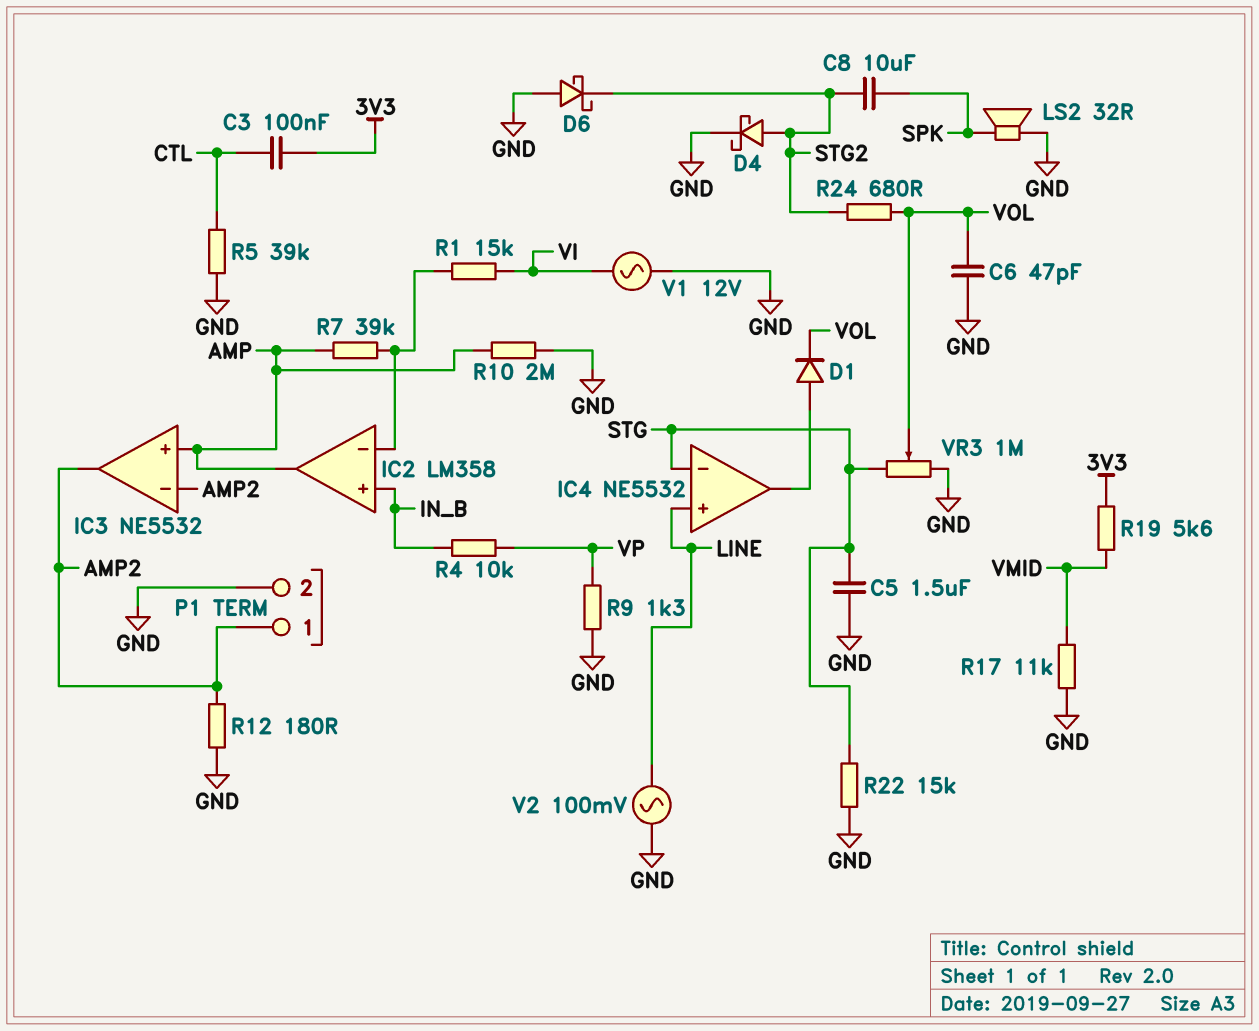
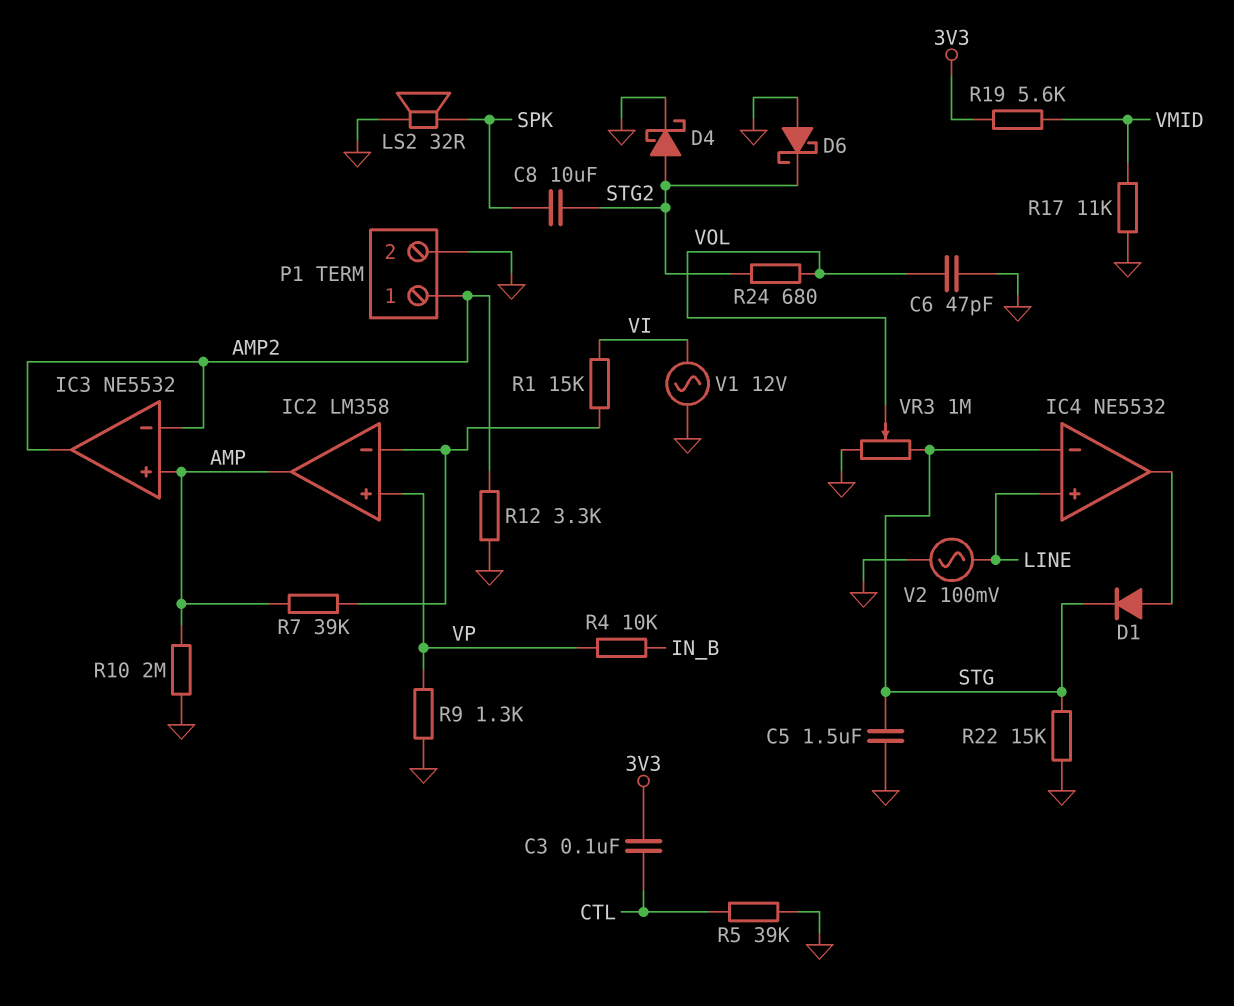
D1: diode (A IC4/out, K VOL) -> diode (A IC4/out, K STG)
IC2 pin in+: IN_B -> VP
R12: 180 (AMP2, GND) -> 3.3k (AMP2, GND)

